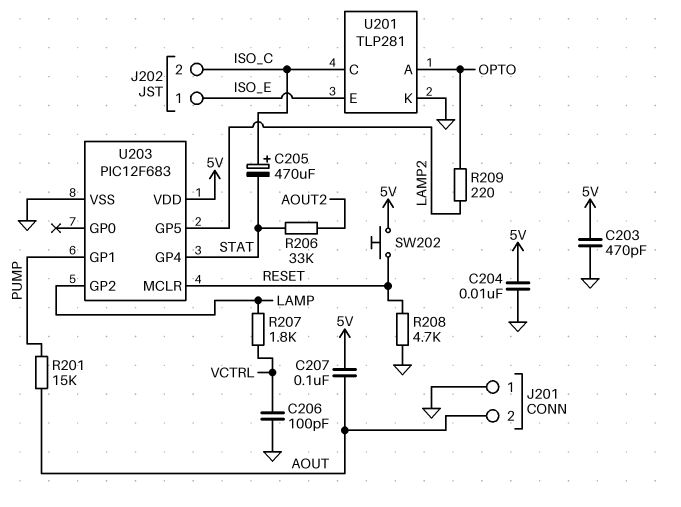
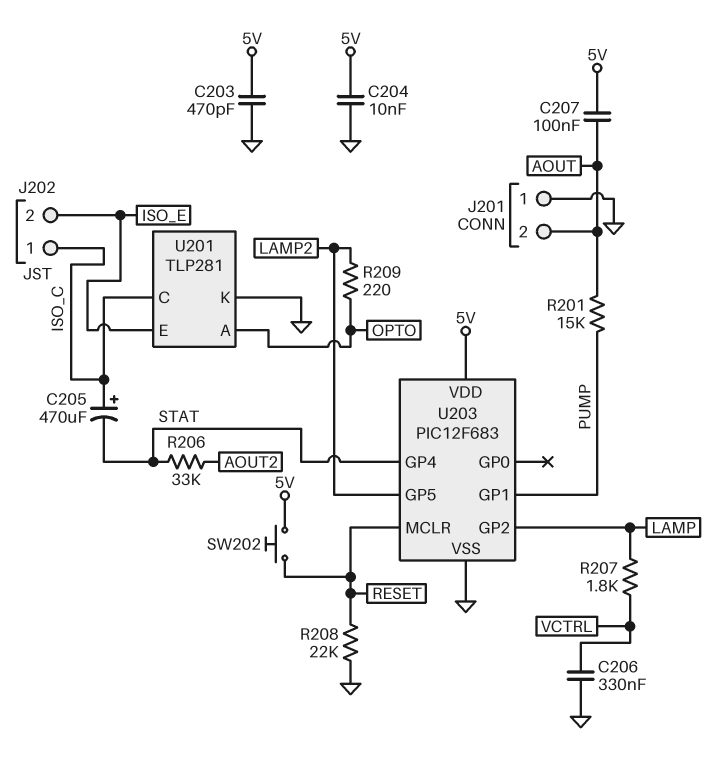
C206: 100pF (GND, VCTRL) -> 330nF (GND, VCTRL)
J202 pin 1: ISO_E -> ISO_C
J202 pin 2: ISO_C -> ISO_E
R208: 4.7k (GND, RESET) -> 22k (GND, RESET)

